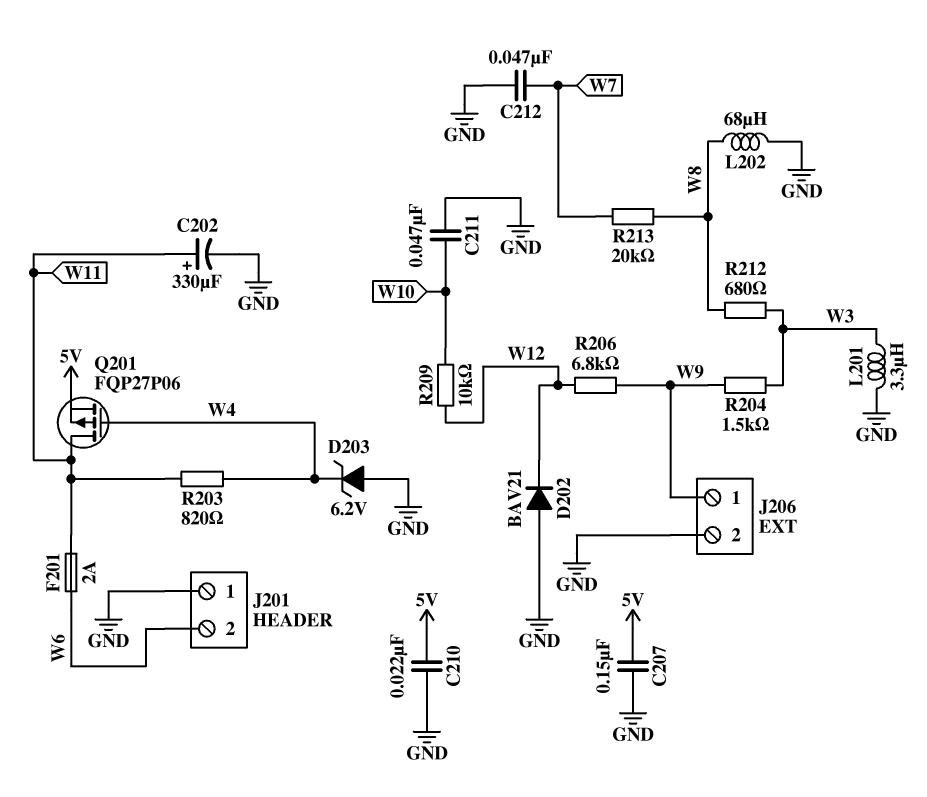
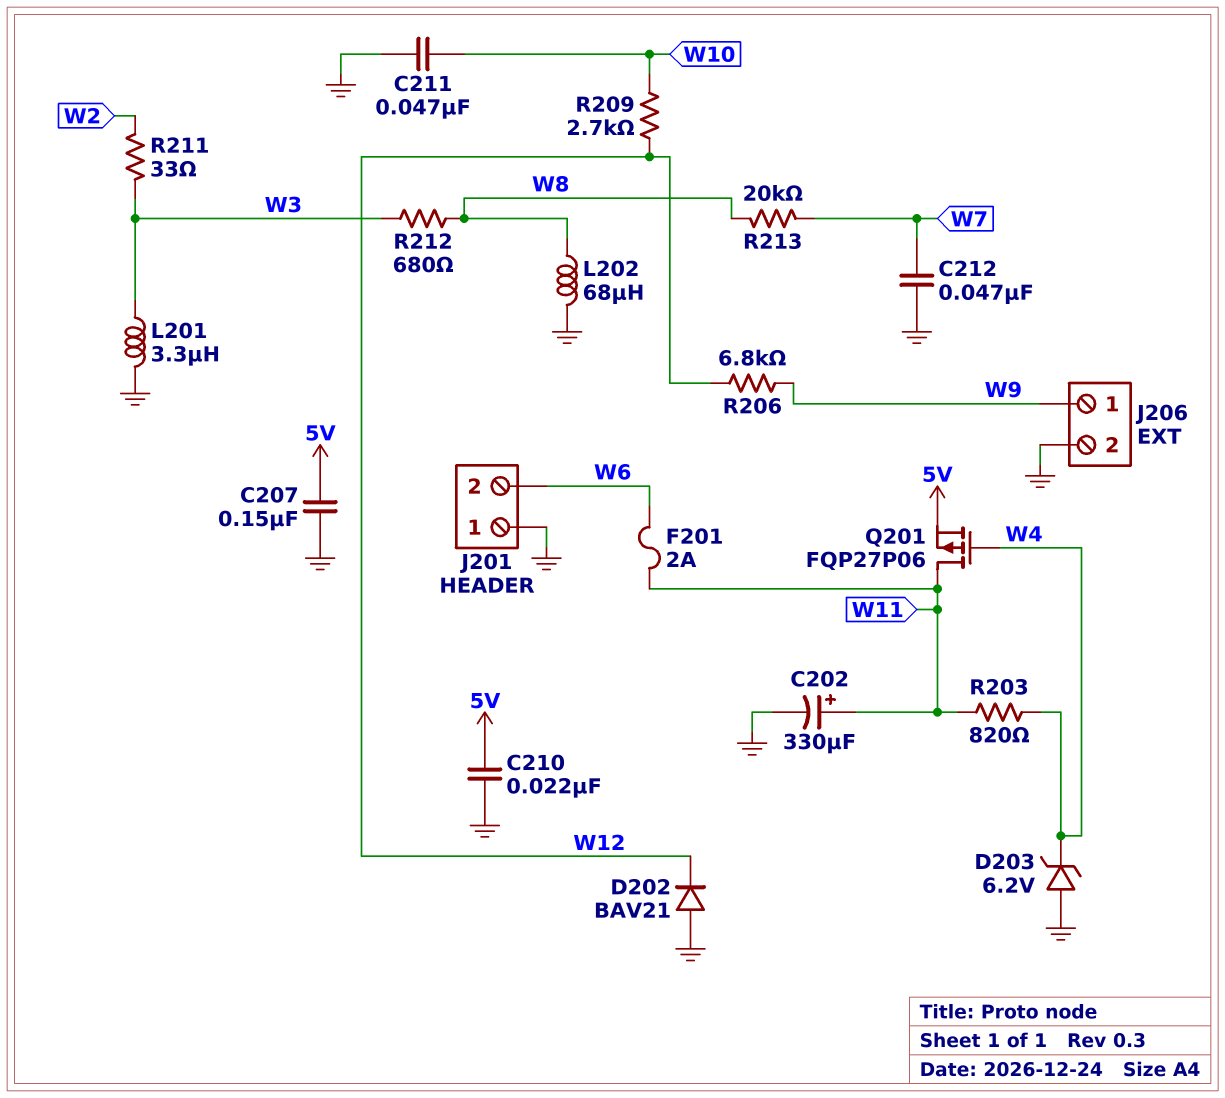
R204: 1.5k (W3, W9) -> none
R209: 10k (W10, W12) -> 2.7k (W10, W12)
R211: none -> 33 (W2, W3)

